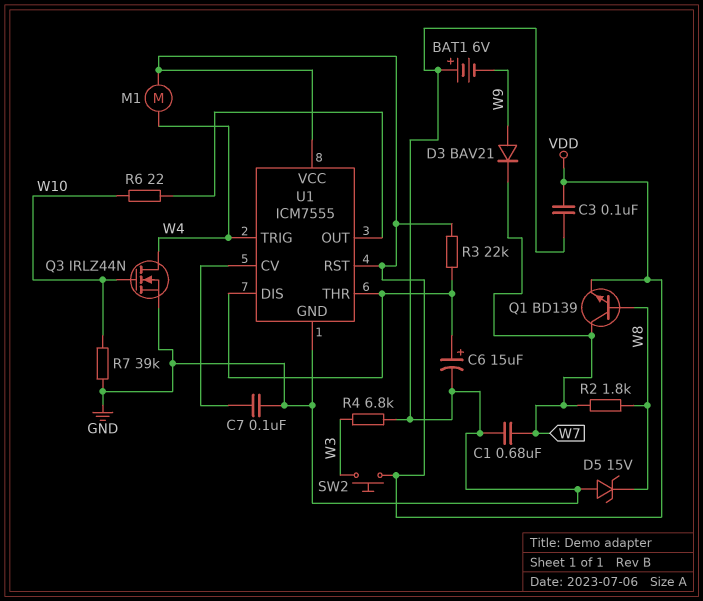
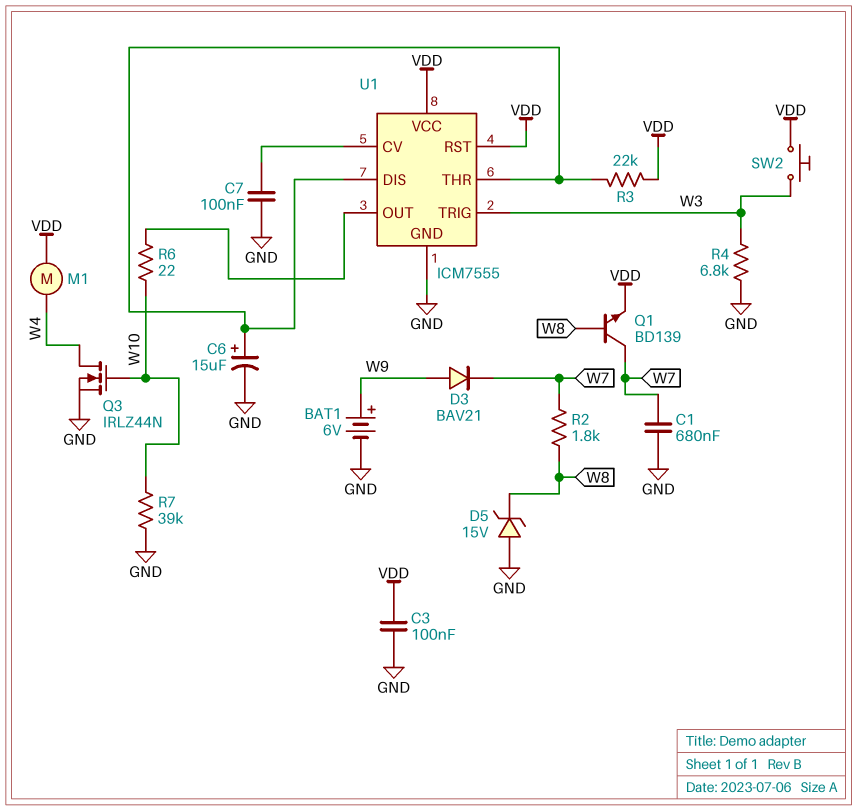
BAT1: 6V (plus GND, minus W9) -> 6V (plus W9, minus GND)
U1 pin TRIG: W4 -> W3

